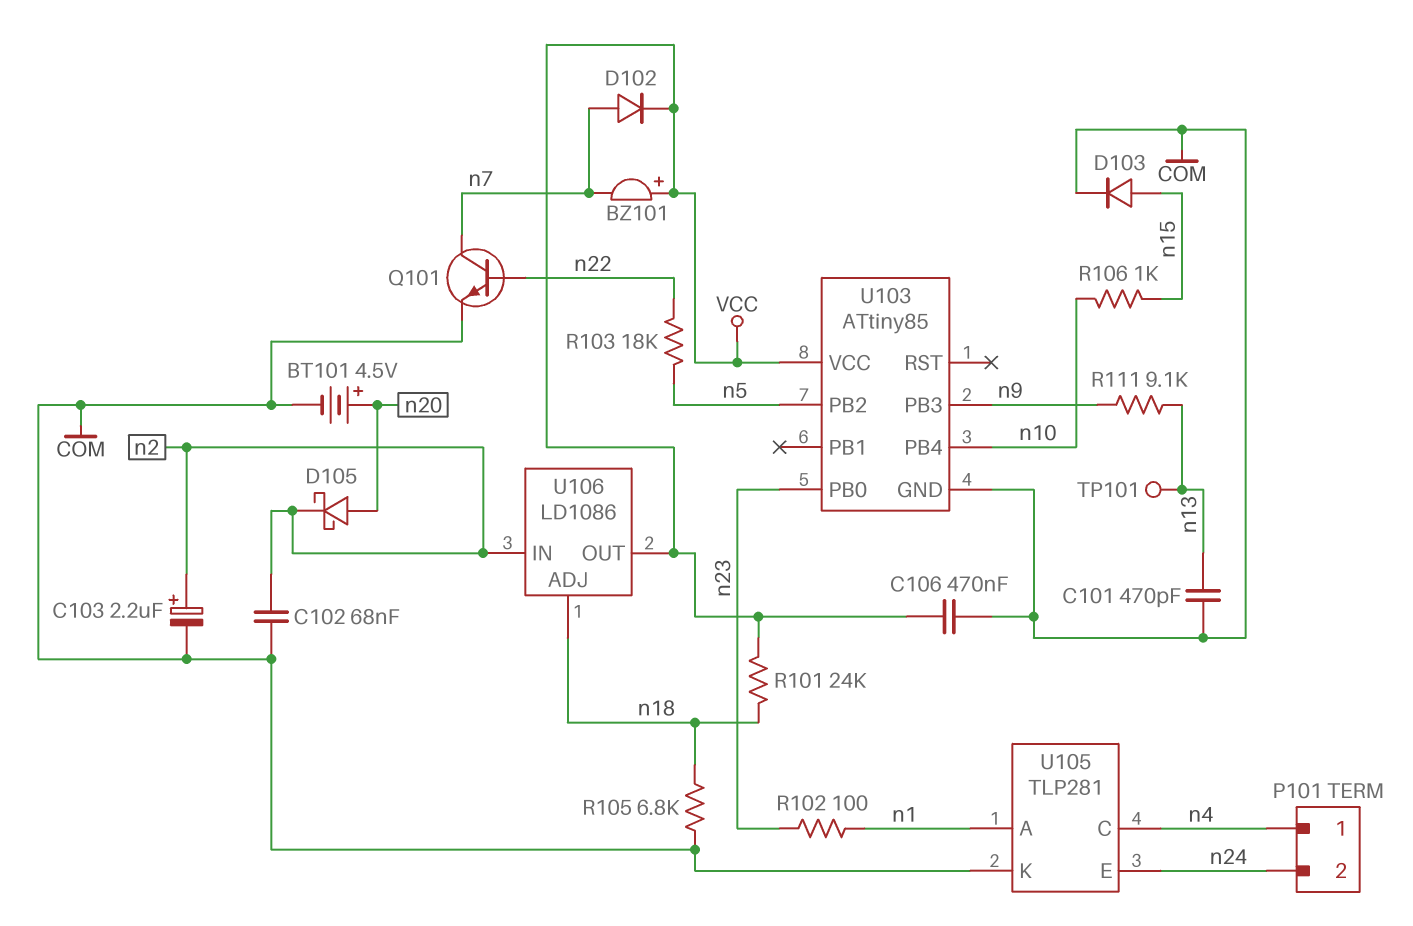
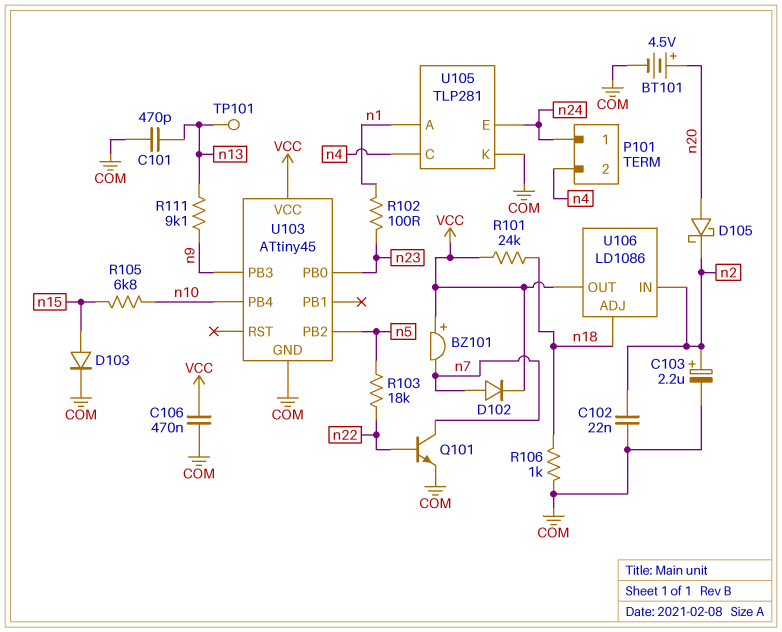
C102: 68nF (COM, n2) -> 22nF (COM, n2)
P101 pin 1: n4 -> n24
P101 pin 2: n24 -> n4
R105: 6.8k (COM, n18) -> 6.8k (n10, n15)
R106: 1k (n10, n15) -> 1k (COM, n18)
U103: ATtiny85 -> ATtiny45

